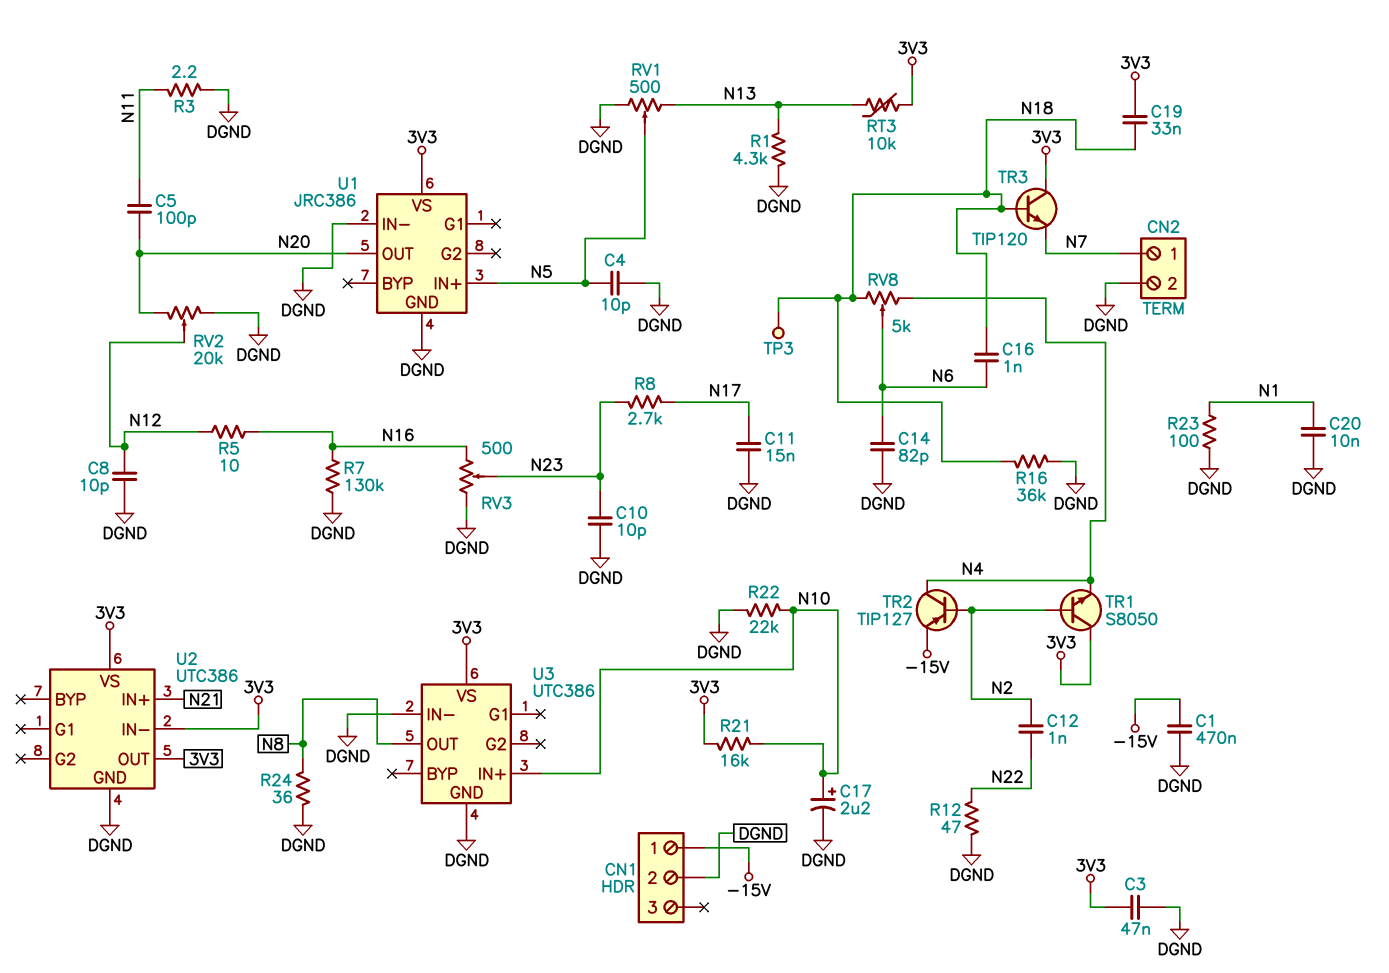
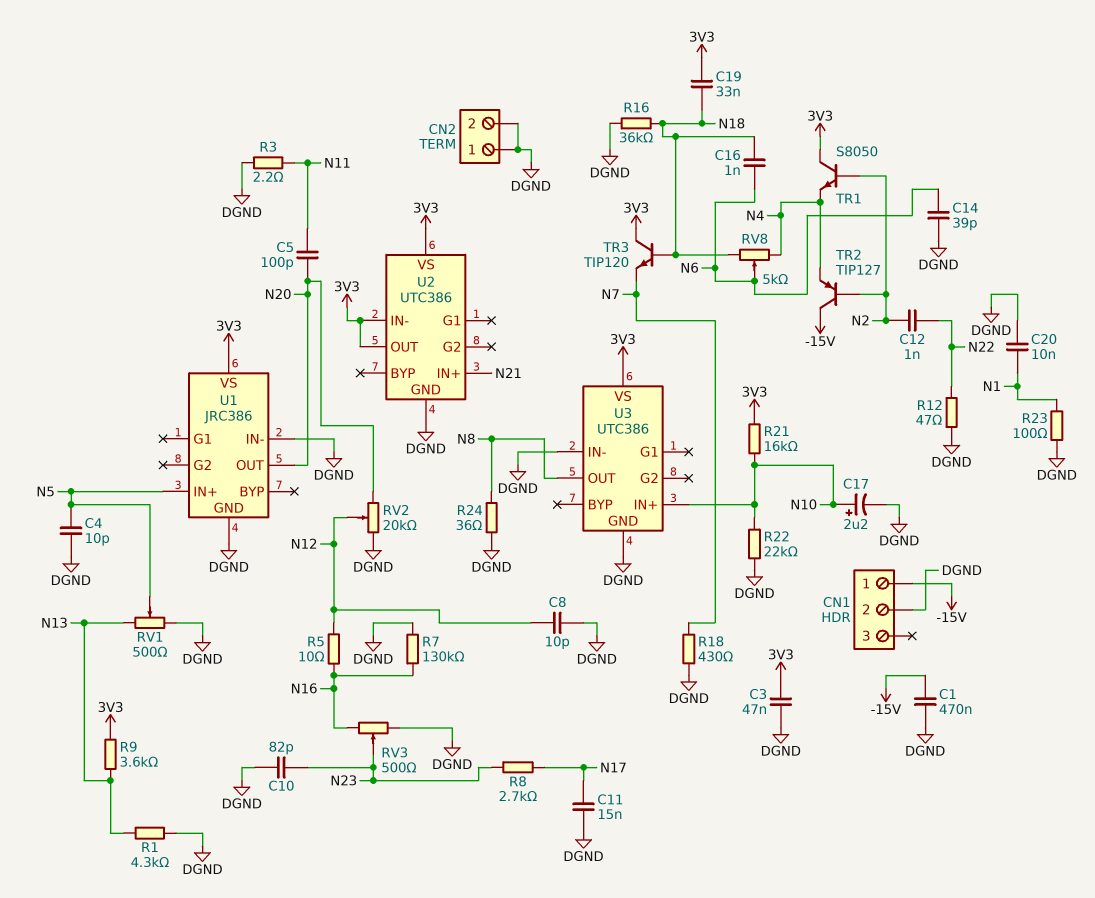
C10: 10pF (DGND, N23) -> 82pF (DGND, N23)
C14: 82pF (DGND, N6) -> 39pF (DGND, N6)
CN2 pin 1: N7 -> DGND
R9: none -> 3.6k (3V3, N13)
R18: none -> 430 (DGND, N7)
RT3: 10k (3V3, N13) -> none
TP3: test point (N18) -> none
TR2: PNP TIP127 (B N2, C N4, E -15V) -> PNP TIP127 (B N2, C -15V, E N4)

